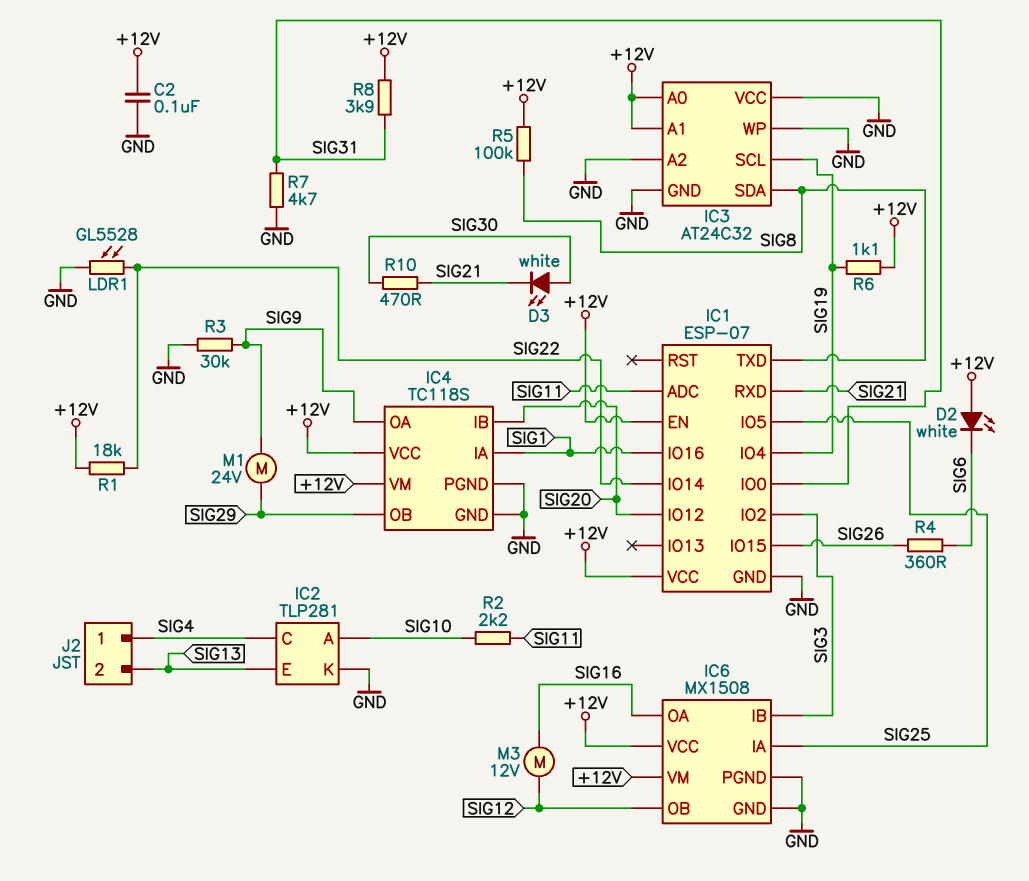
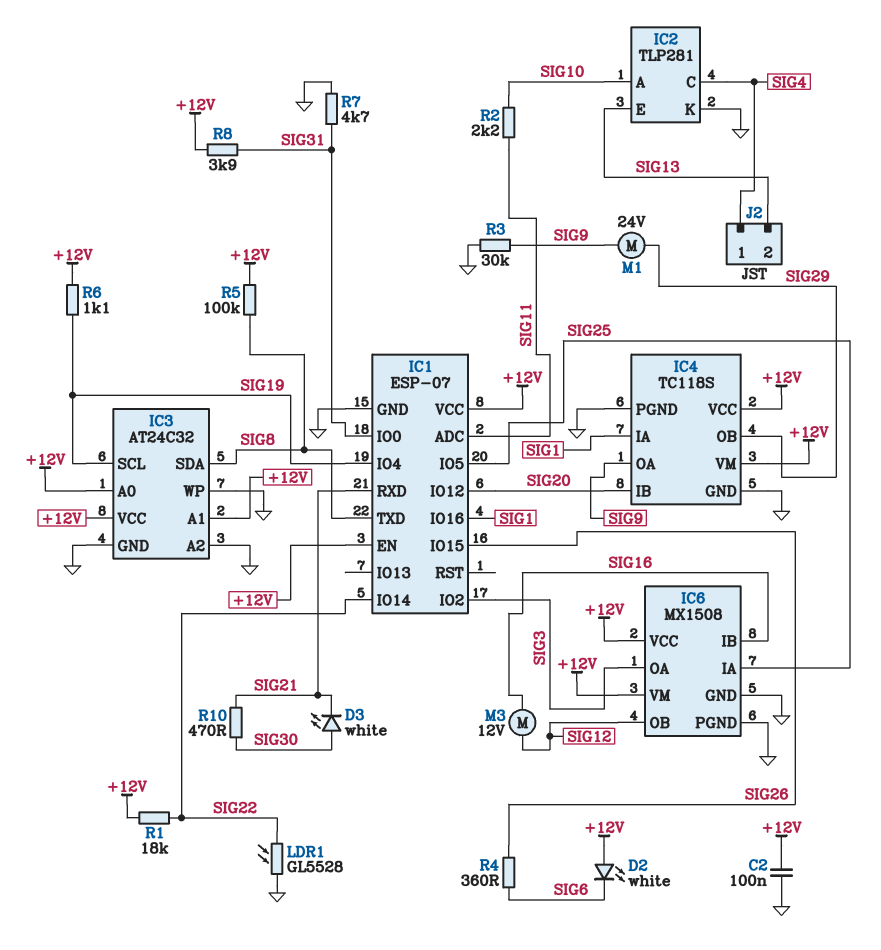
IC3 pin VCC: GND -> +12V
IC6 pin IB: SIG3 -> SIG16
IC6 pin OA: SIG16 -> SIG3

